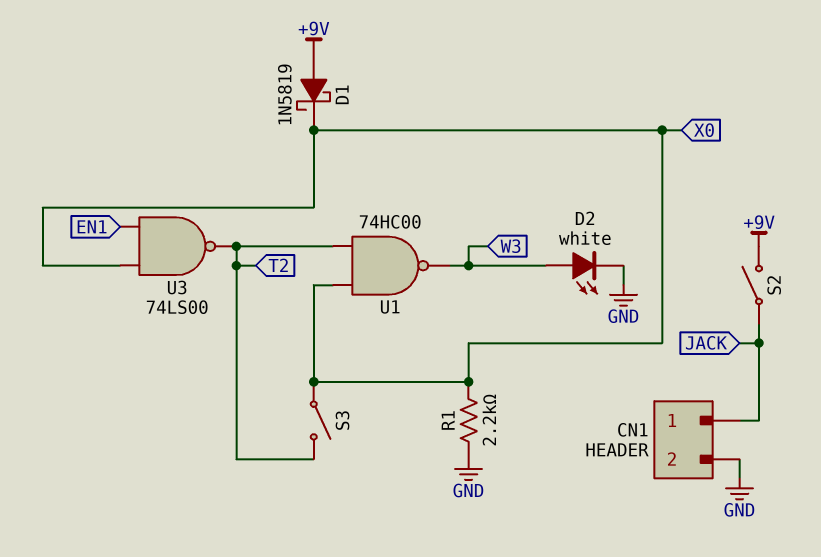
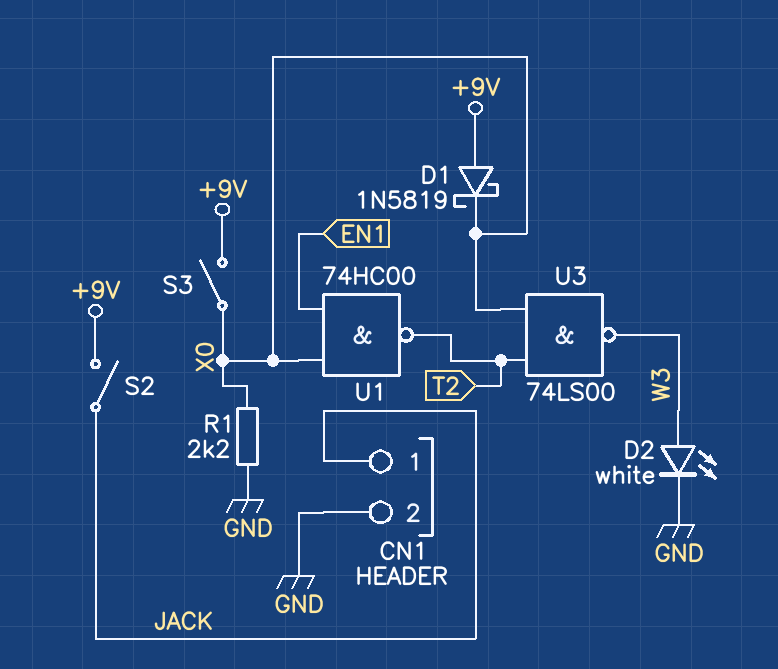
S3: switch (T2, X0) -> switch (+9V, X0)
U1: NAND 74HC00 (in T2, in X0, out W3) -> NAND 74HC00 (in EN1, in X0, out T2)
U3: NAND 74LS00 (in EN1, in X0, out T2) -> NAND 74LS00 (in T2, in X0, out W3)

